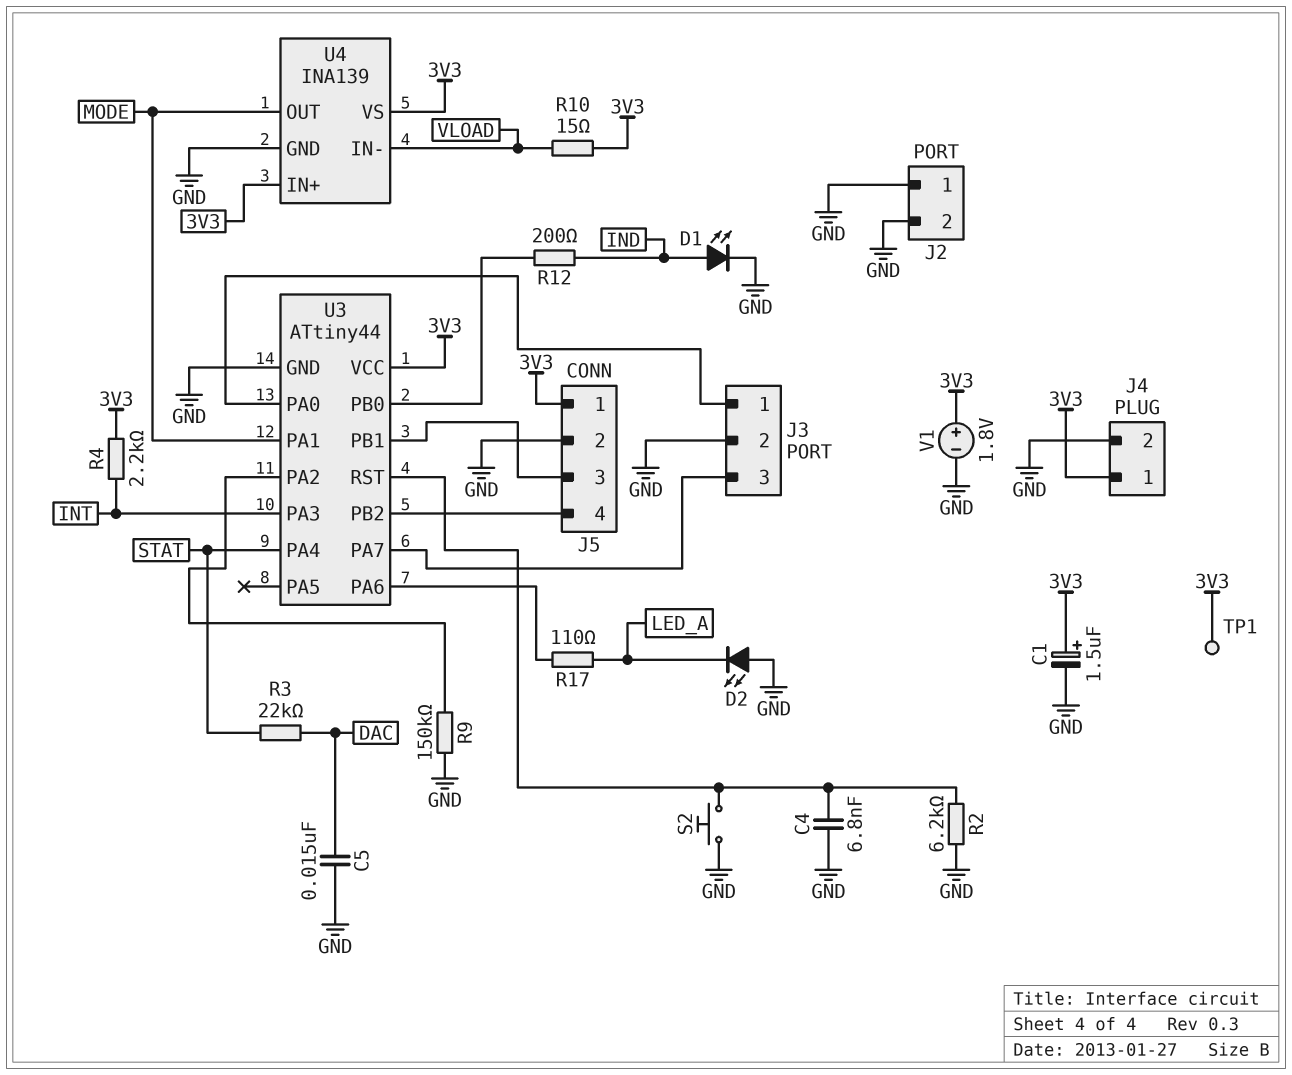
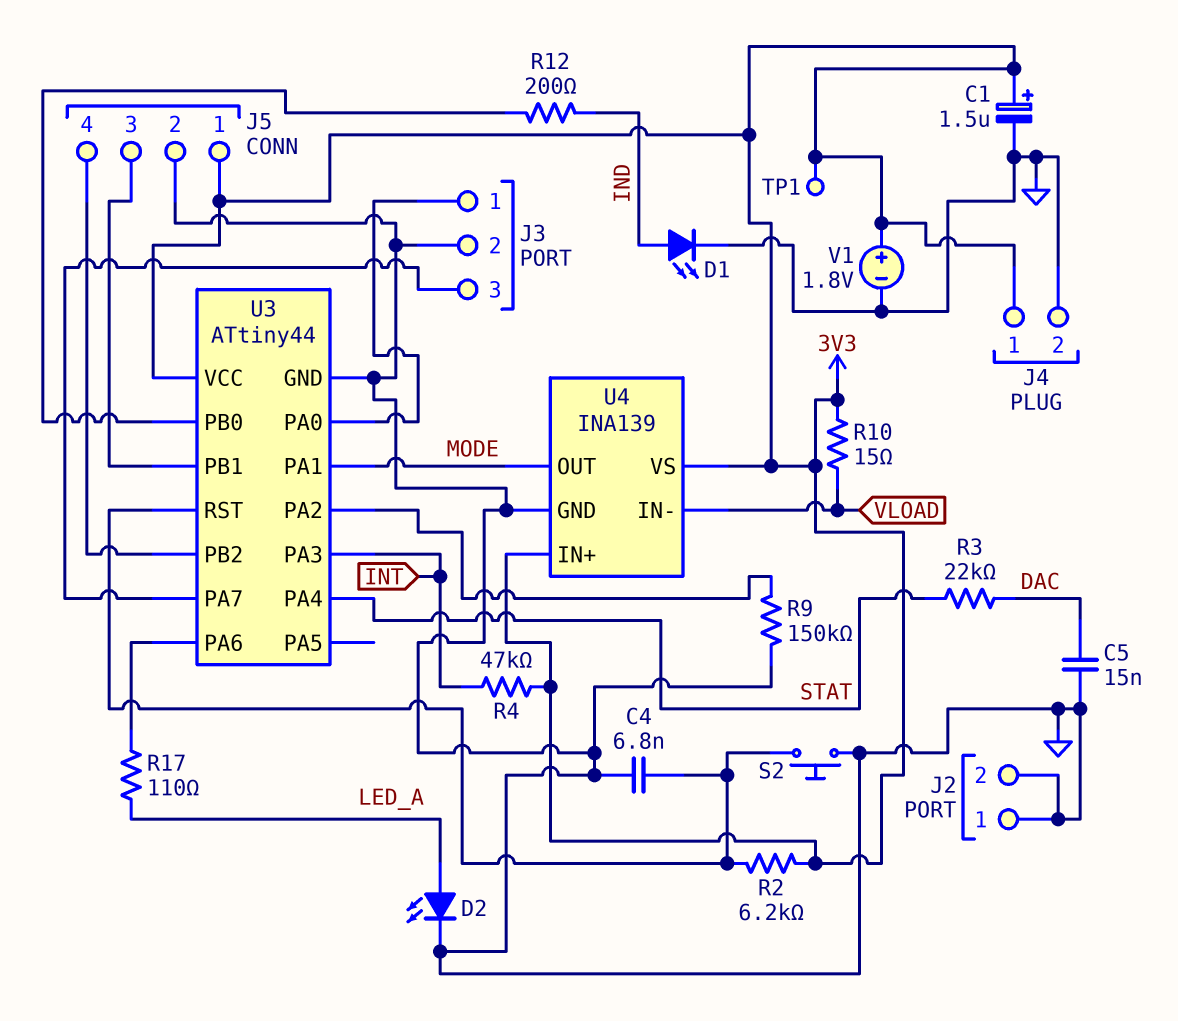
D2: LED (A GND, K LED_A) -> LED (A LED_A, K GND)
R2: 6.2k (GND, U3/RST) -> 6.2k (3V3, U3/RST)
R4: 2.2k (3V3, INT) -> 47k (3V3, INT)

